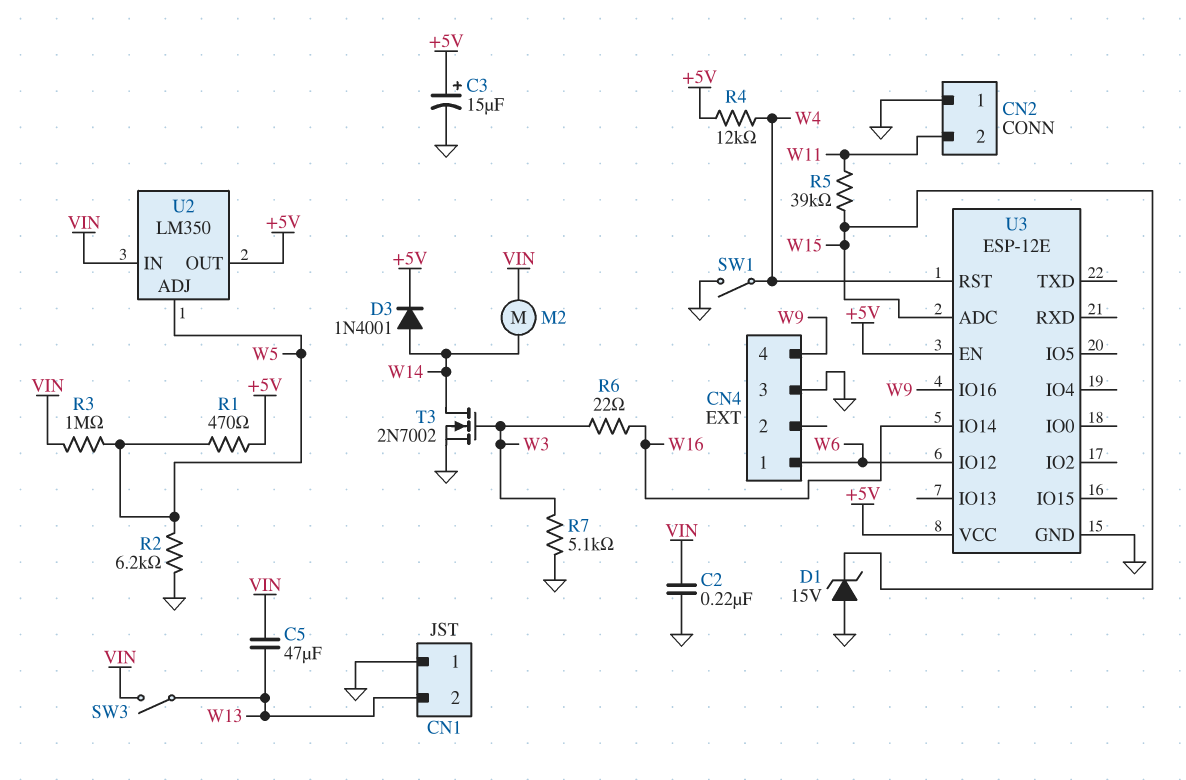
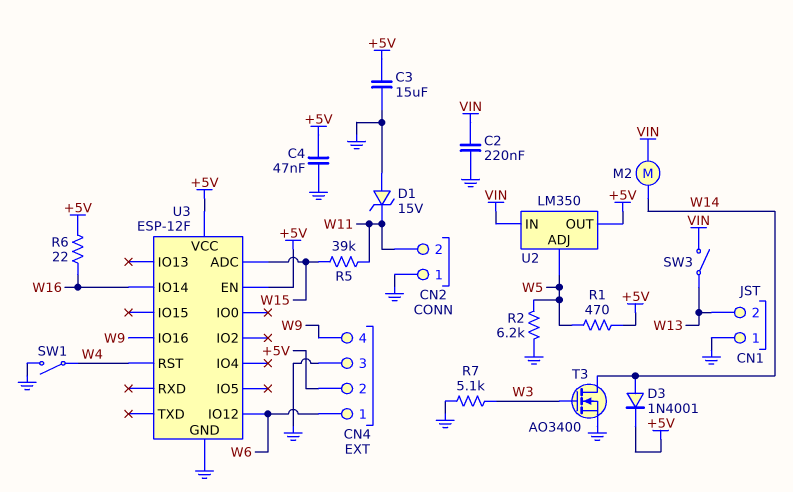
C3: 15uF (plus +5V, minus GND) -> 15uF (+5V, GND)
C4: none -> 47nF (+5V, GND)
C5: 47uF (VIN, W13) -> none
CN4 pin 2: none -> +5V
D1: zener 15V (A GND, K W15) -> zener 15V (A GND, K W11)
R3: 1M (VIN, W5) -> none
R4: 12k (+5V, W4) -> none
R6: 22 (W3, W16) -> 22 (+5V, W16)
T3: NMOS 2N7002 (G W3, D W14, S GND) -> NMOS AO3400 (G W3, D W14, S GND)
U3: ESP-12E -> ESP-12F

